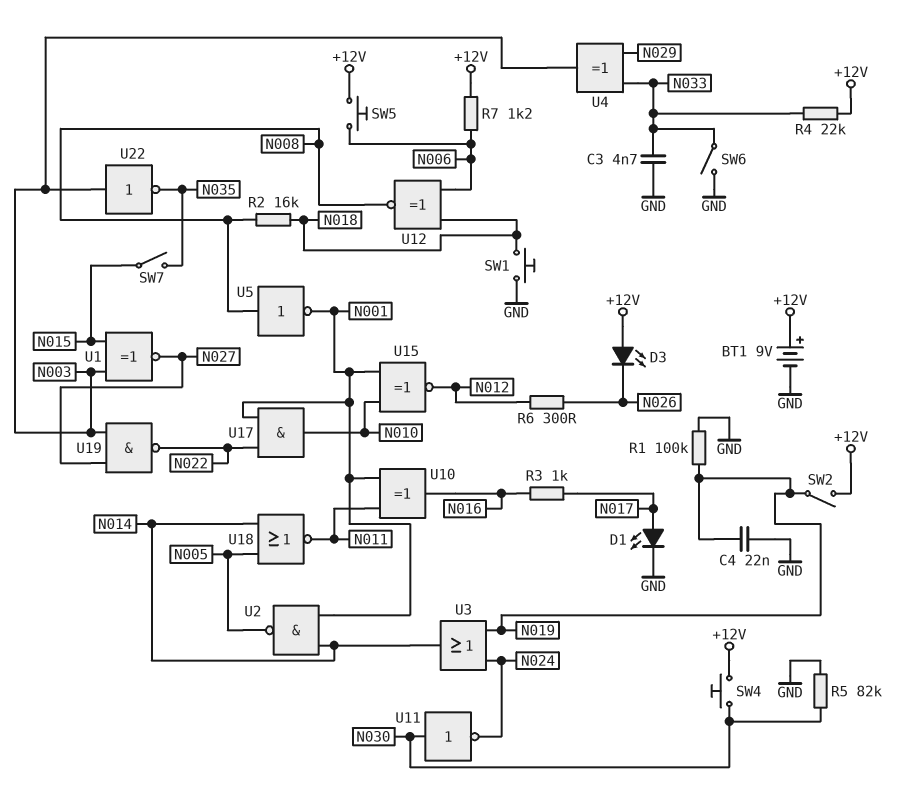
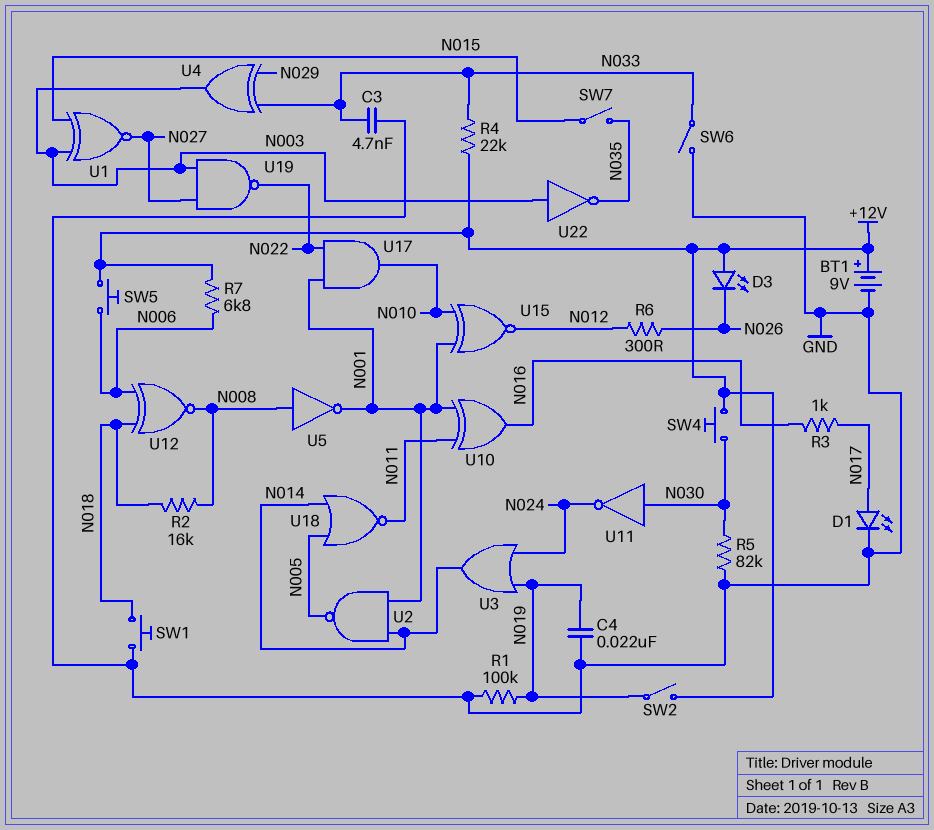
R7: 1.2k (+12V, N006) -> 6.8k (+12V, N006)

